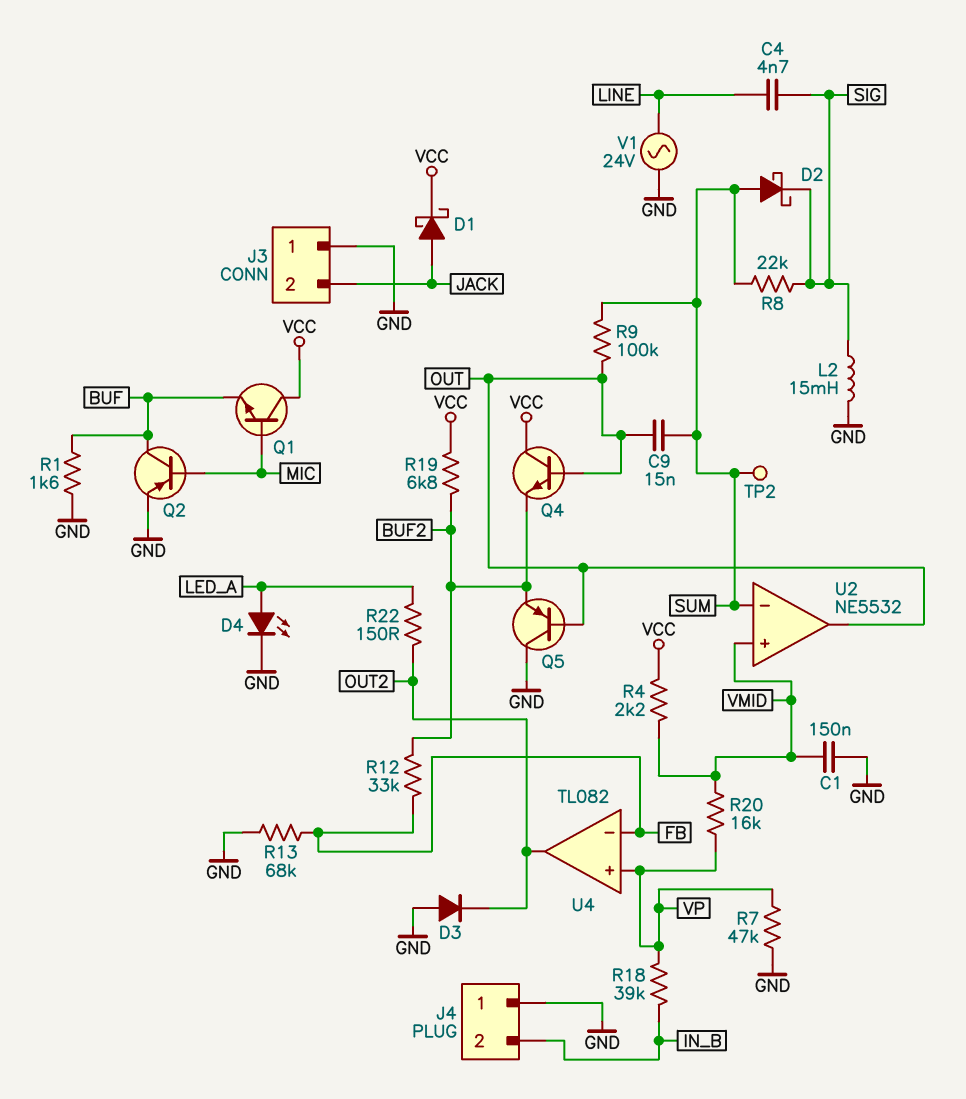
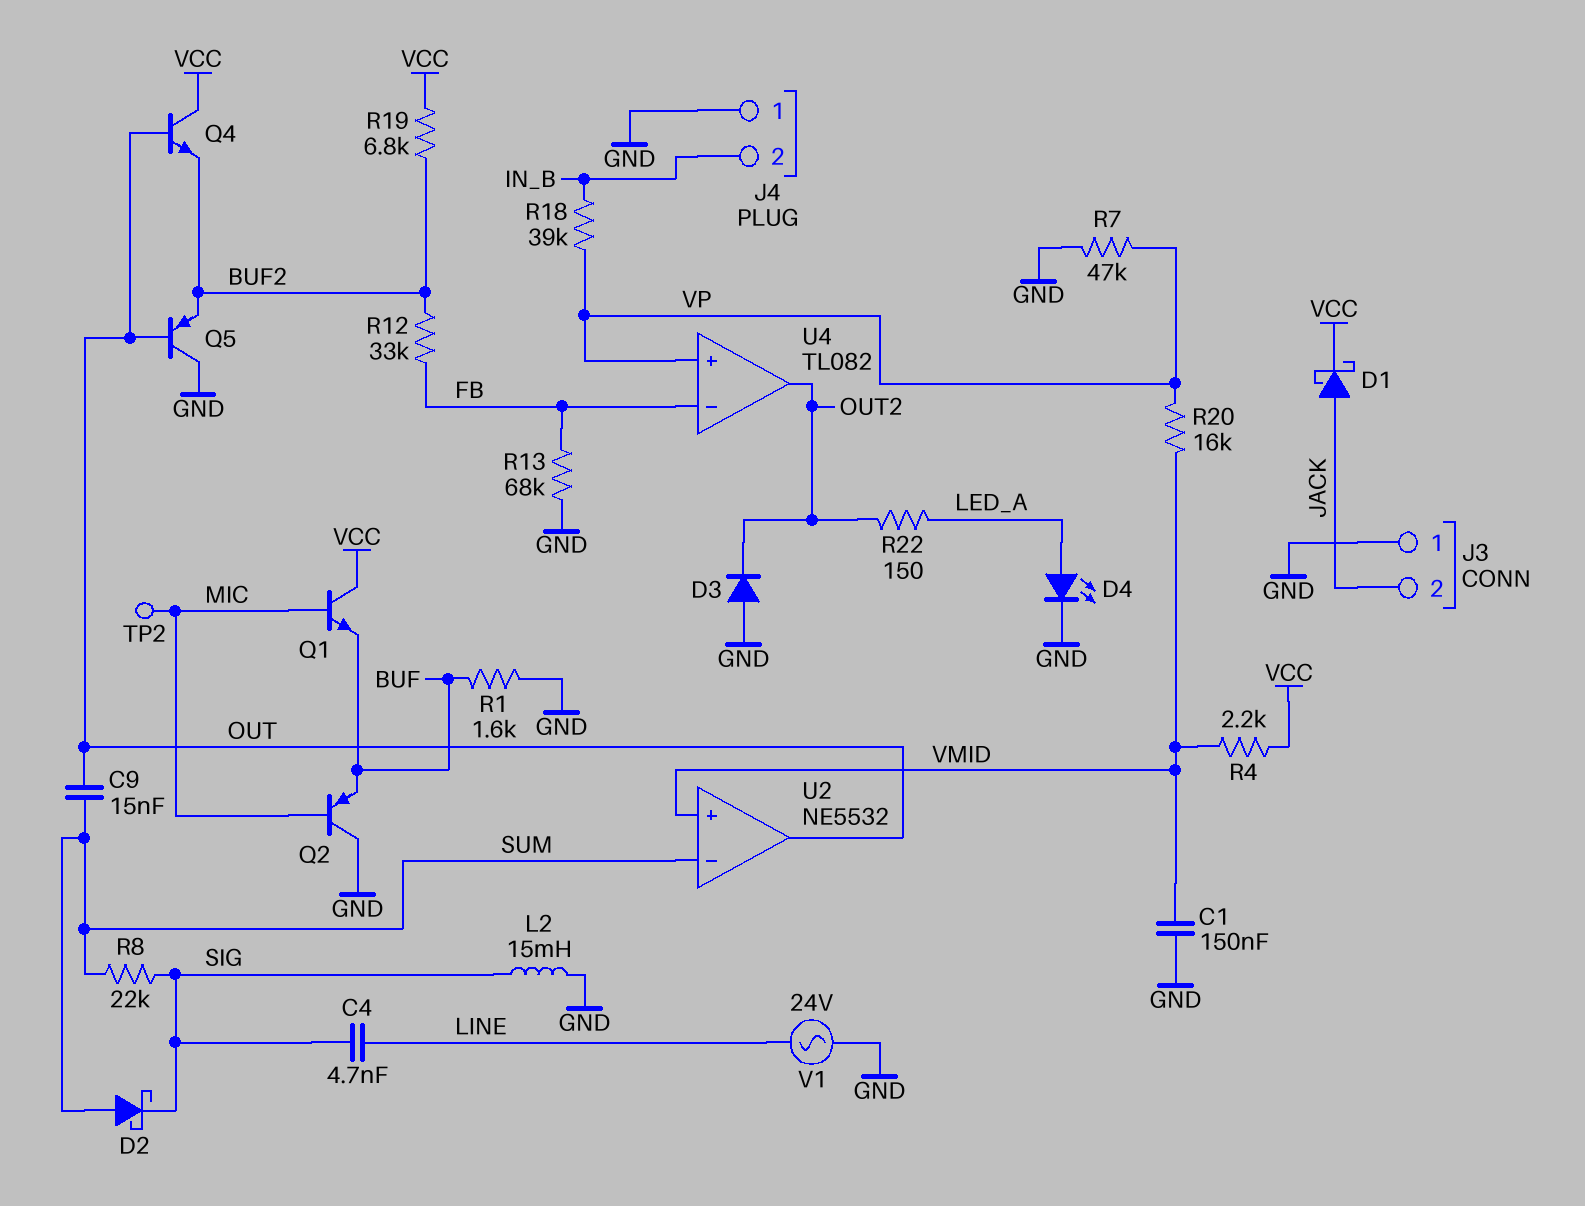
Q2: PNP (B MIC, C BUF, E GND) -> PNP (B MIC, C GND, E BUF)
R9: 100k (OUT, SUM) -> none
TP2: test point (SUM) -> test point (MIC)

